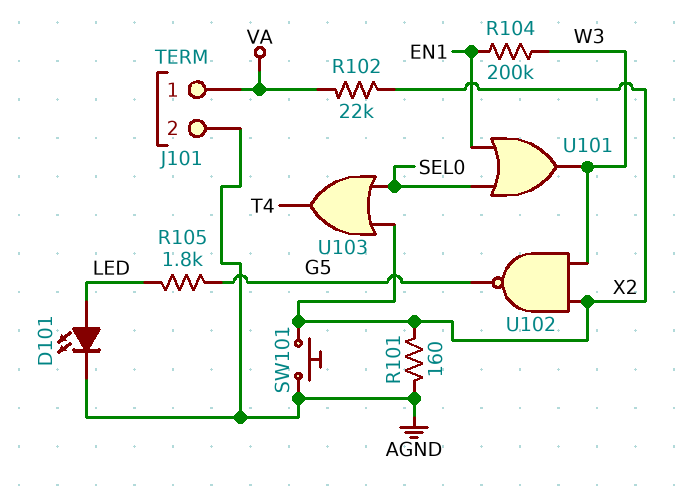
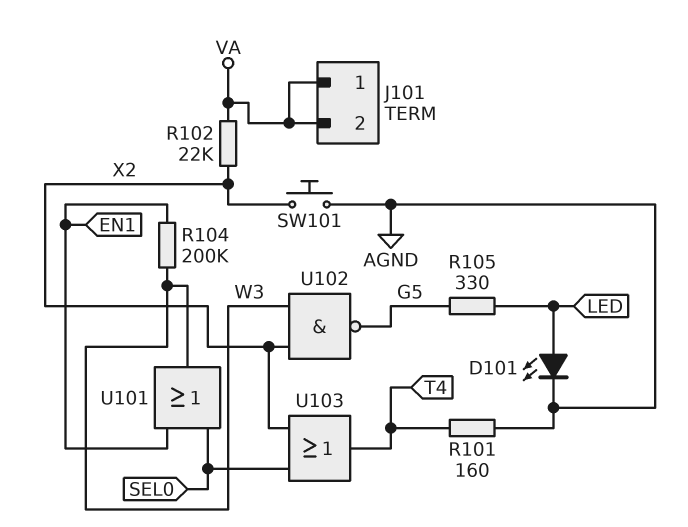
J101 pin 2: AGND -> VA
R101: 160 (AGND, X2) -> 160 (AGND, T4)
R105: 1.8k (G5, LED) -> 330 (G5, LED)

